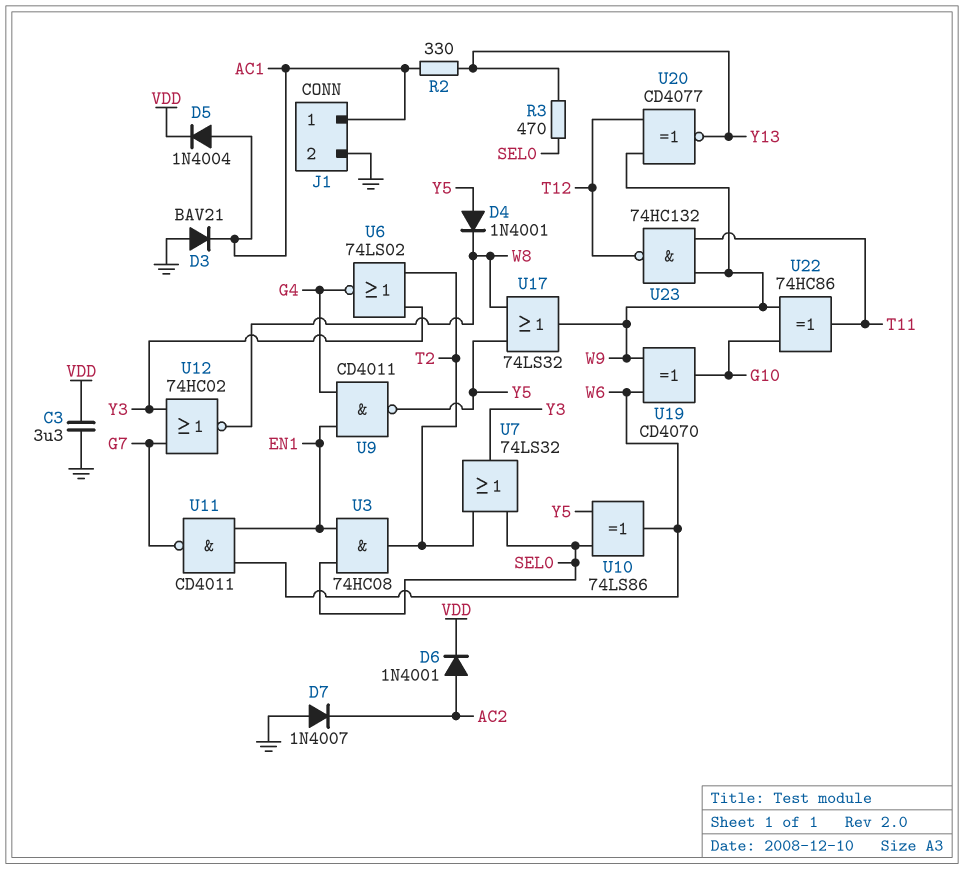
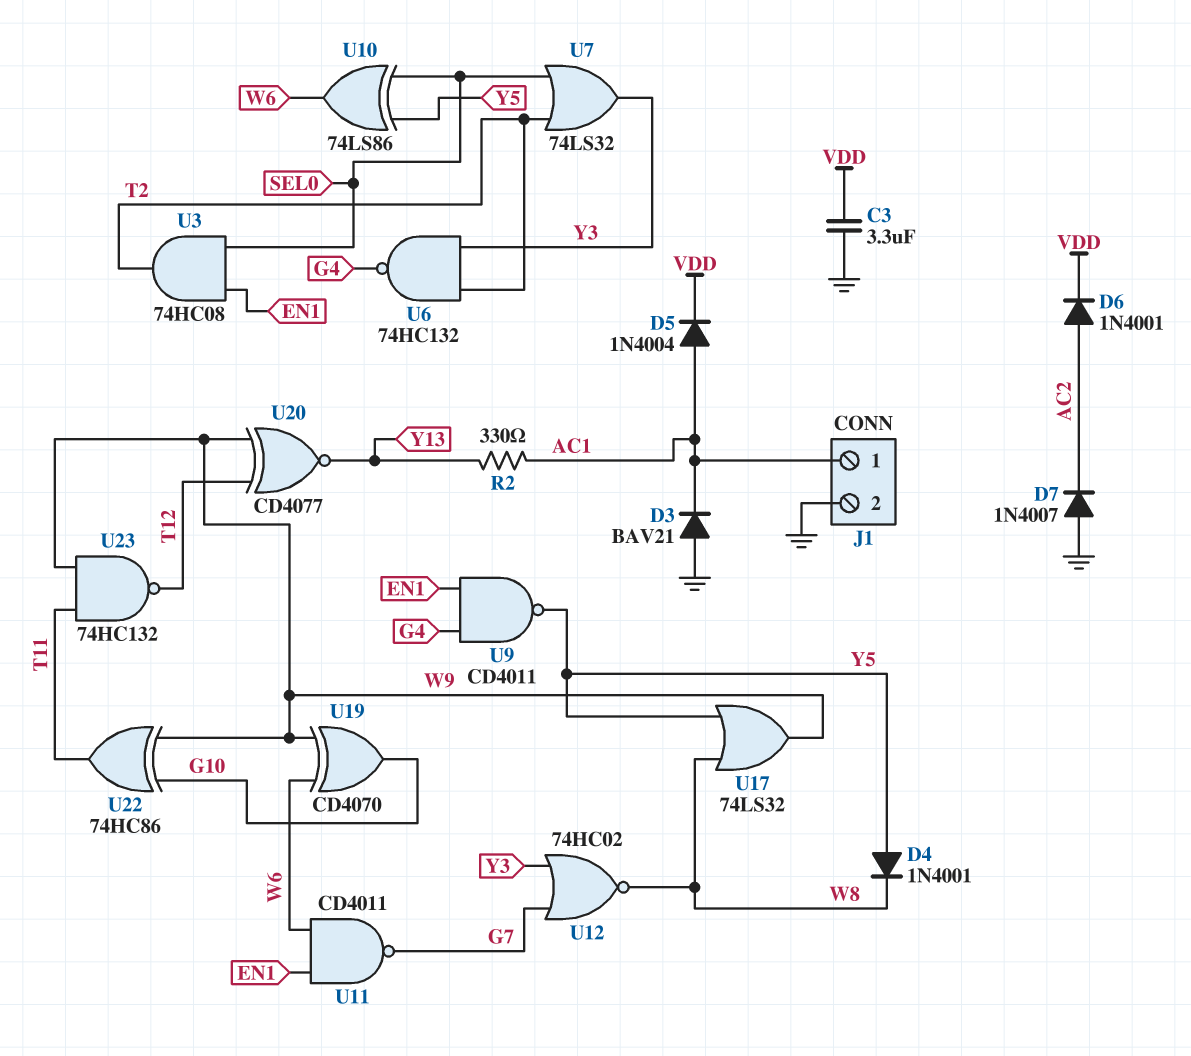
R3: 470 (SEL0, Y13) -> none
U6: NOR 74LS02 (in T2, in Y3, out G4) -> NAND 74HC132 (in T2, in Y3, out G4)

